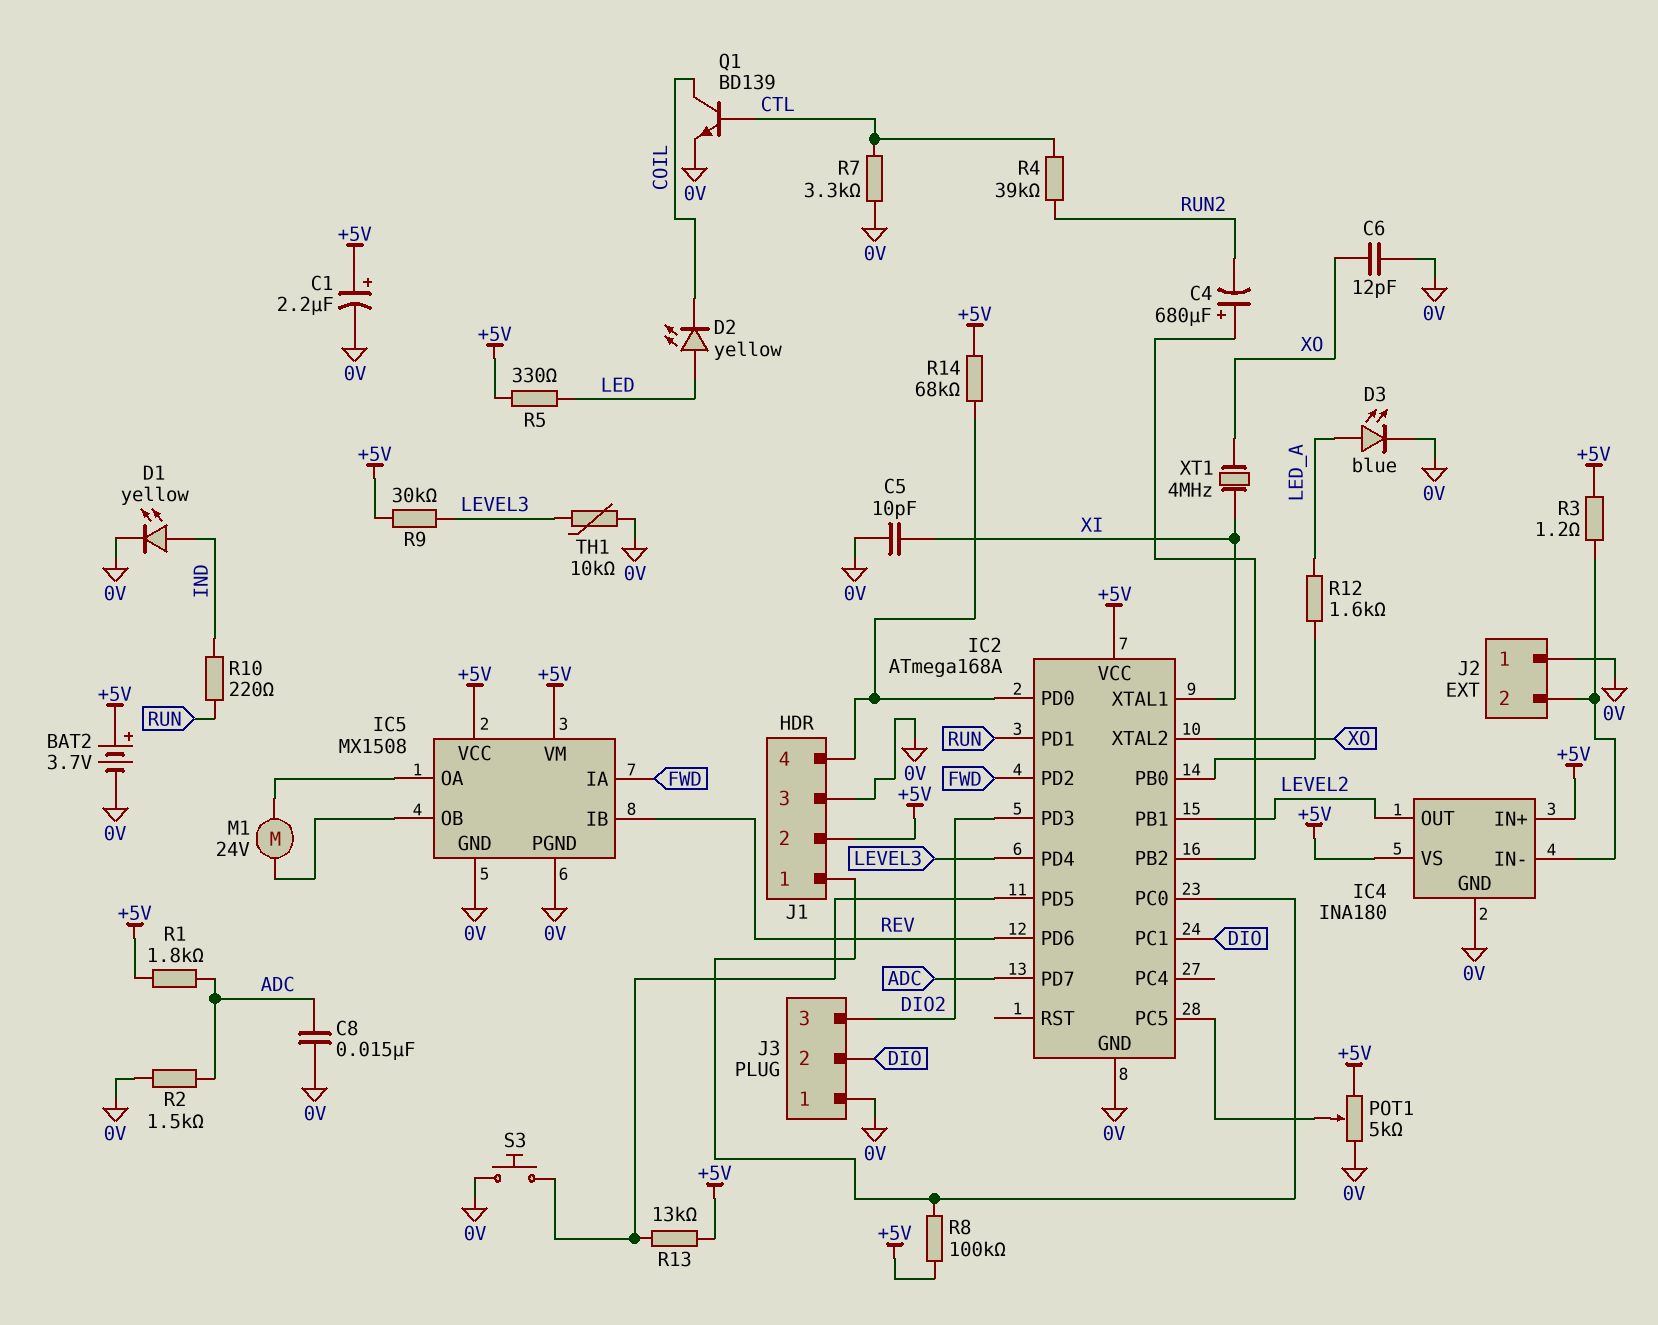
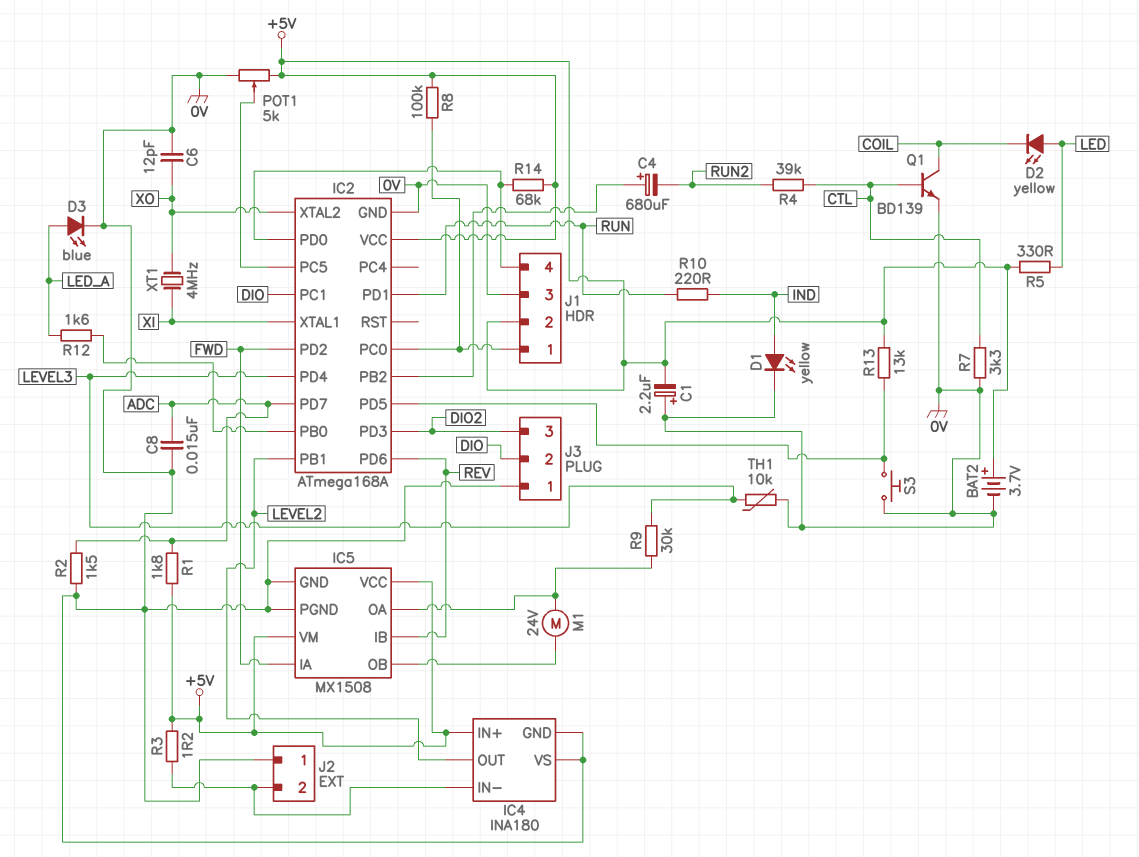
C1: 2.2uF (plus +5V, minus 0V) -> 2.2uF (plus 0V, minus +5V)
C5: 10pF (0V, XI) -> none
IC4 pin VS: +5V -> 0V
R9: 30k (+5V, LEVEL3) -> 30k (IC5/OA, LEVEL3)

